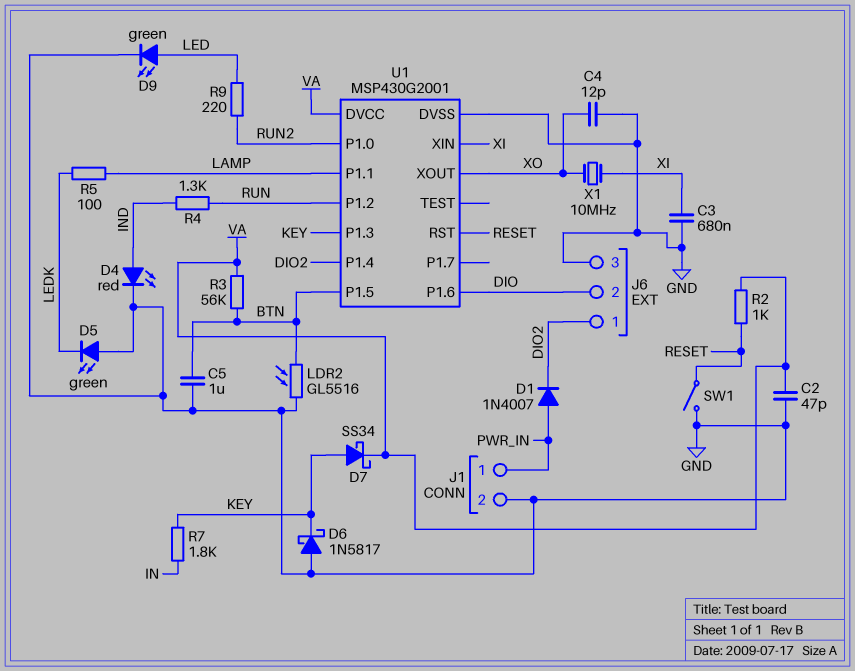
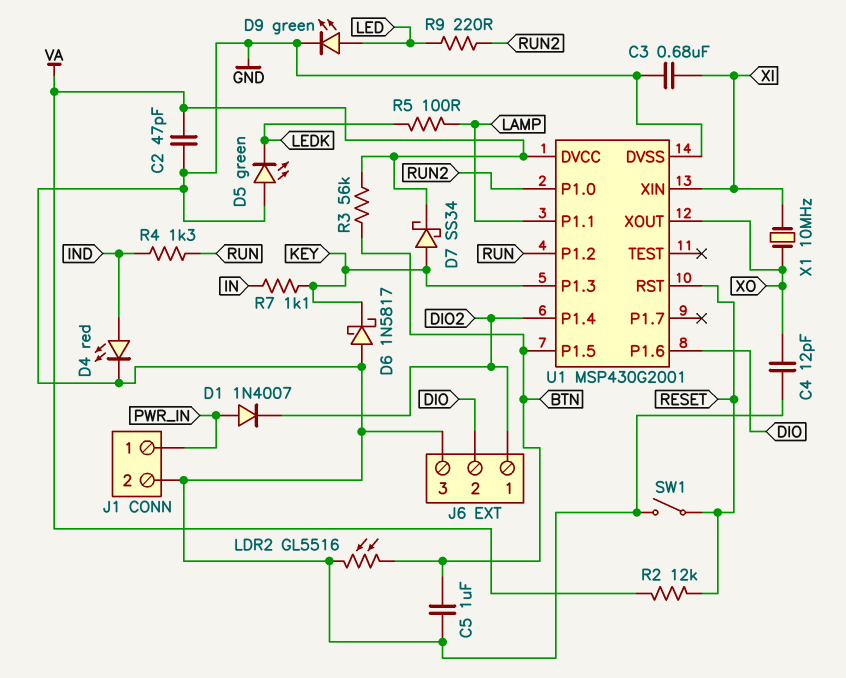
R2: 1k (RESET, VA) -> 12k (RESET, VA)
R7: 1.8k (IN, KEY) -> 1.1k (IN, KEY)

